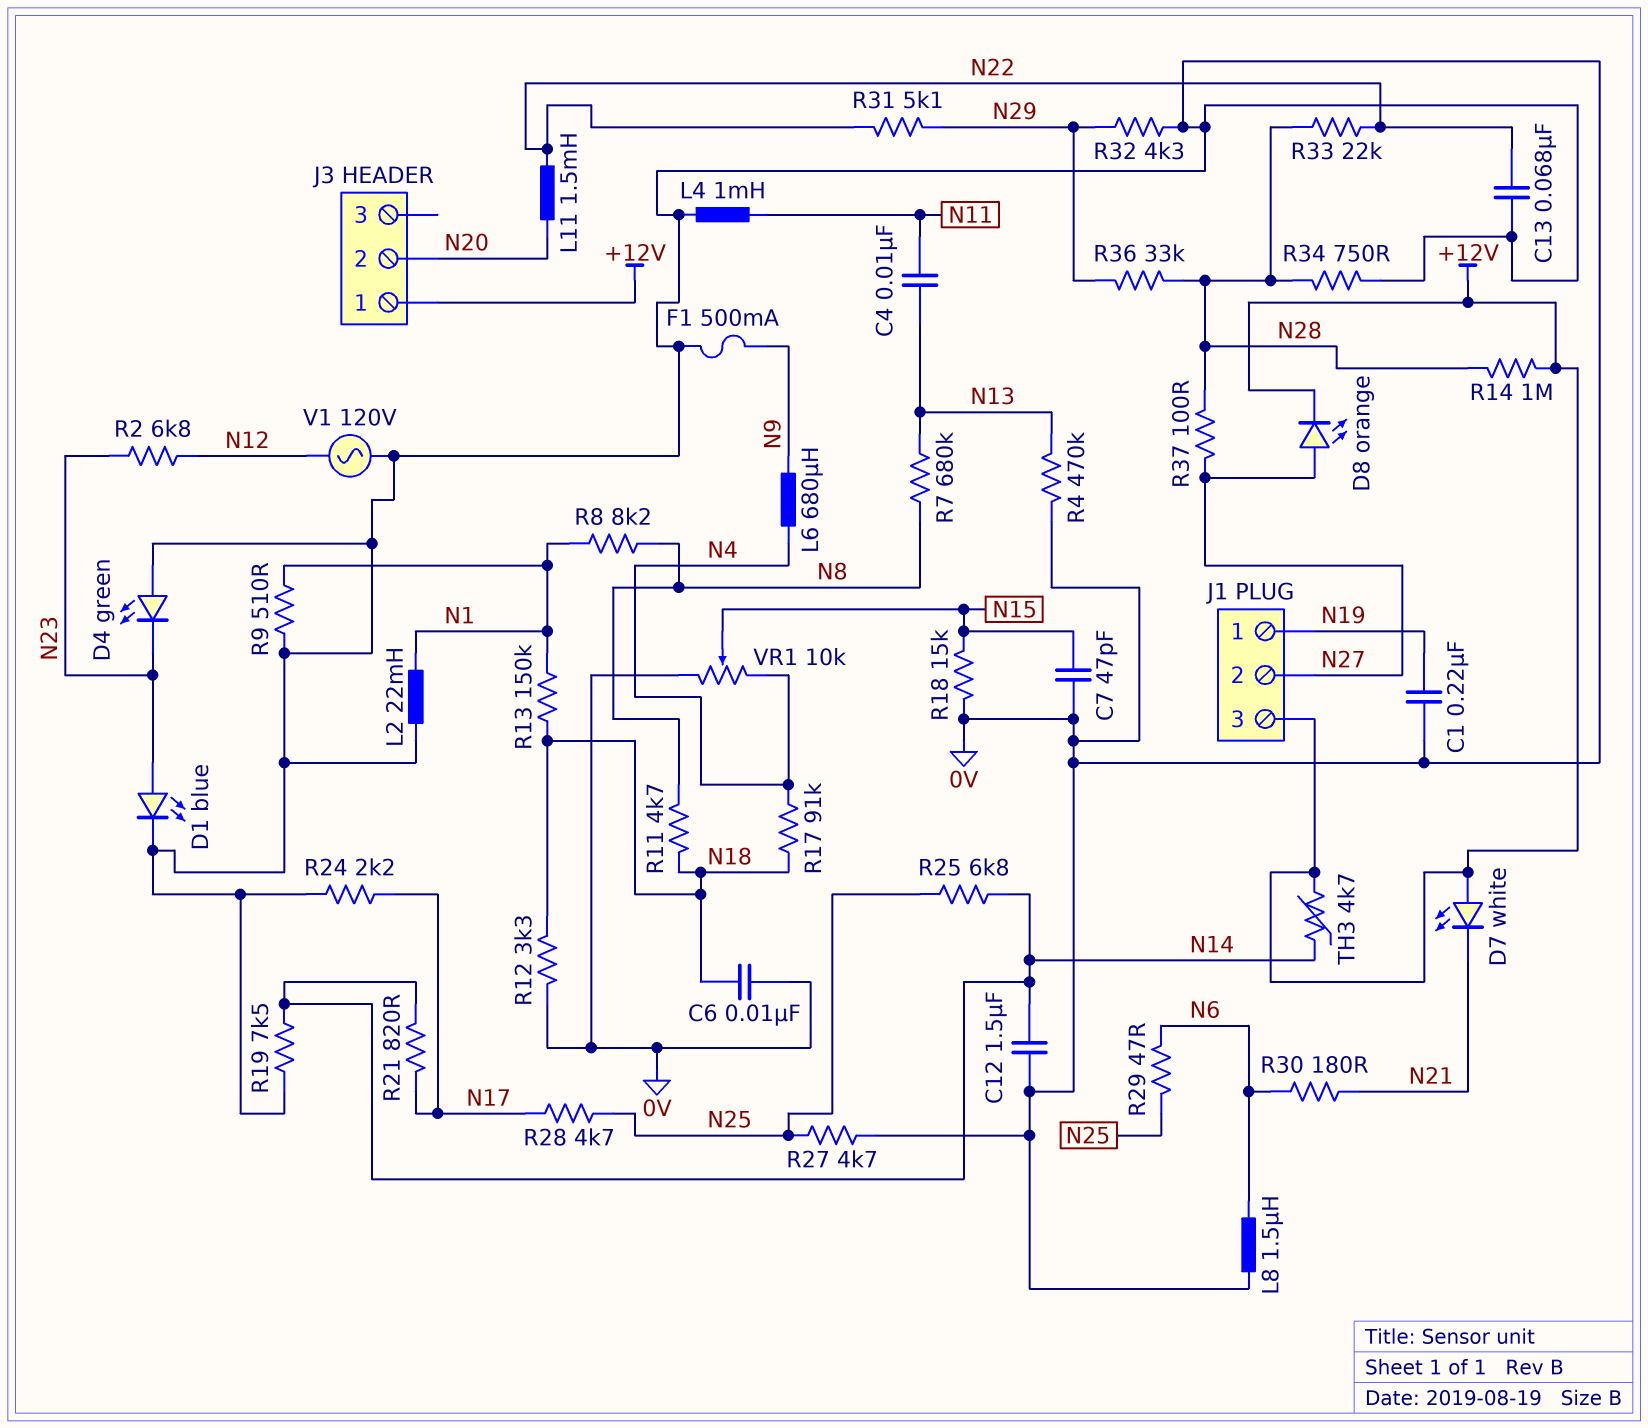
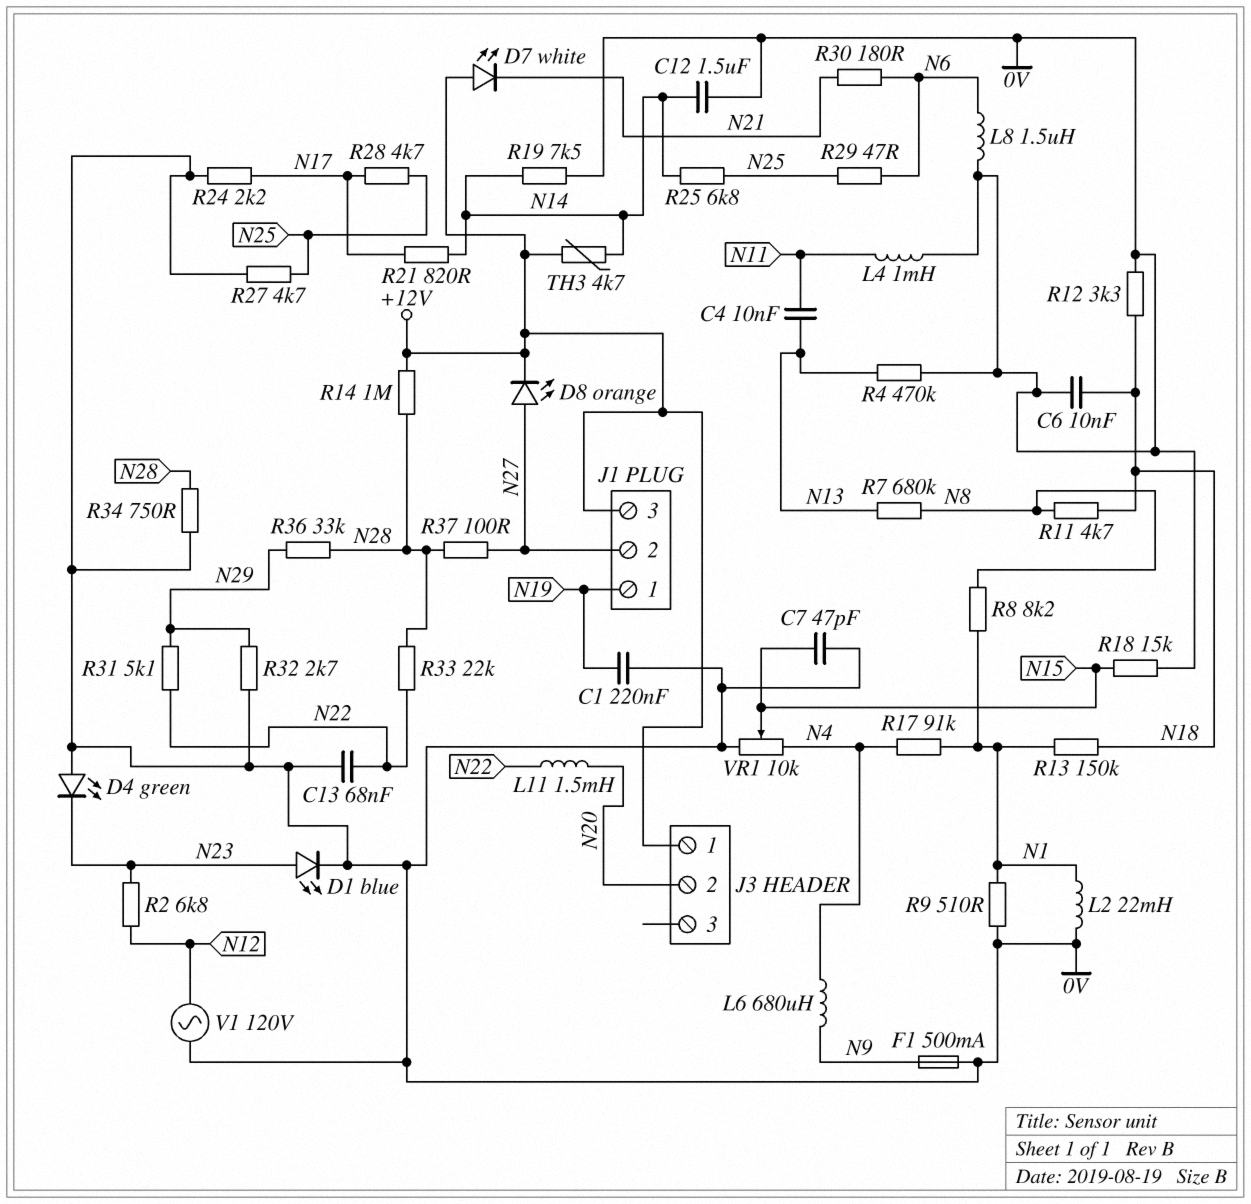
R17: 91k (N4, N18) -> 91k (N1, N4)
R32: 4.3k (0V, N29) -> 2.7k (0V, N29)

